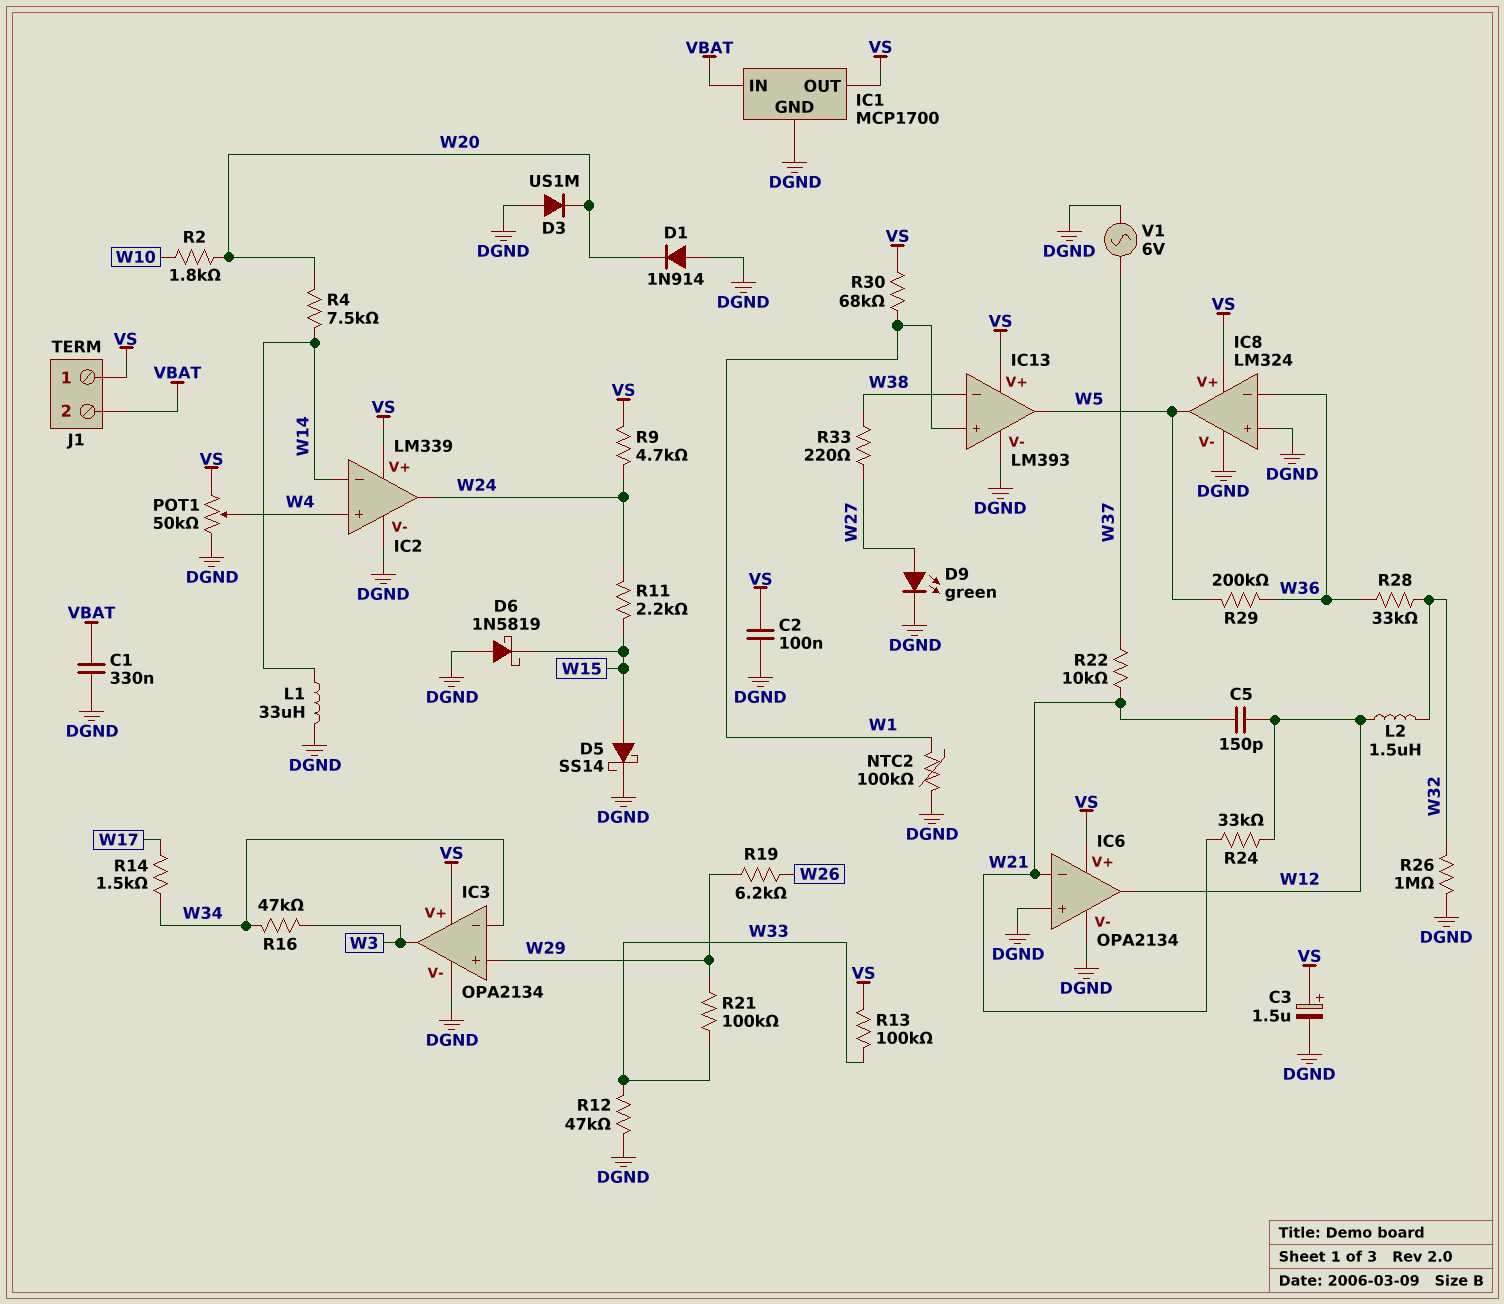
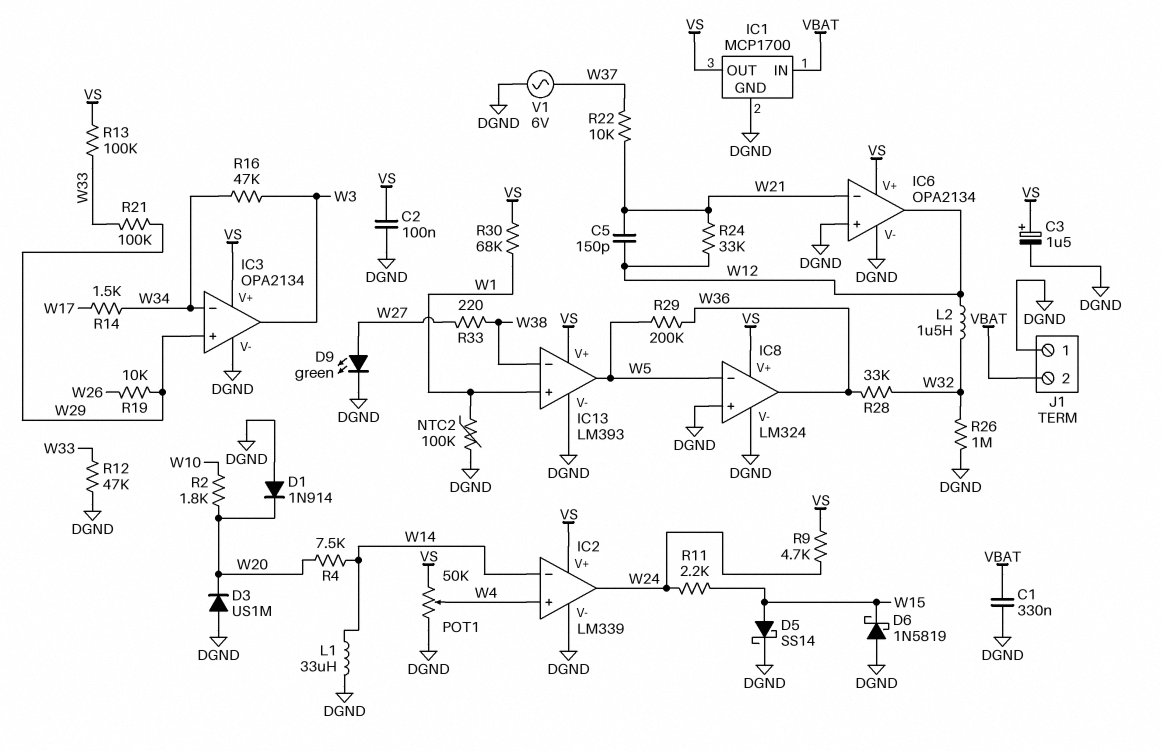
IC8 pin in-: W36 -> W5
IC8 pin out: W5 -> W36
J1 pin 1: VS -> DGND
R19: 6.2k (W26, W29) -> 10k (W26, W29)

